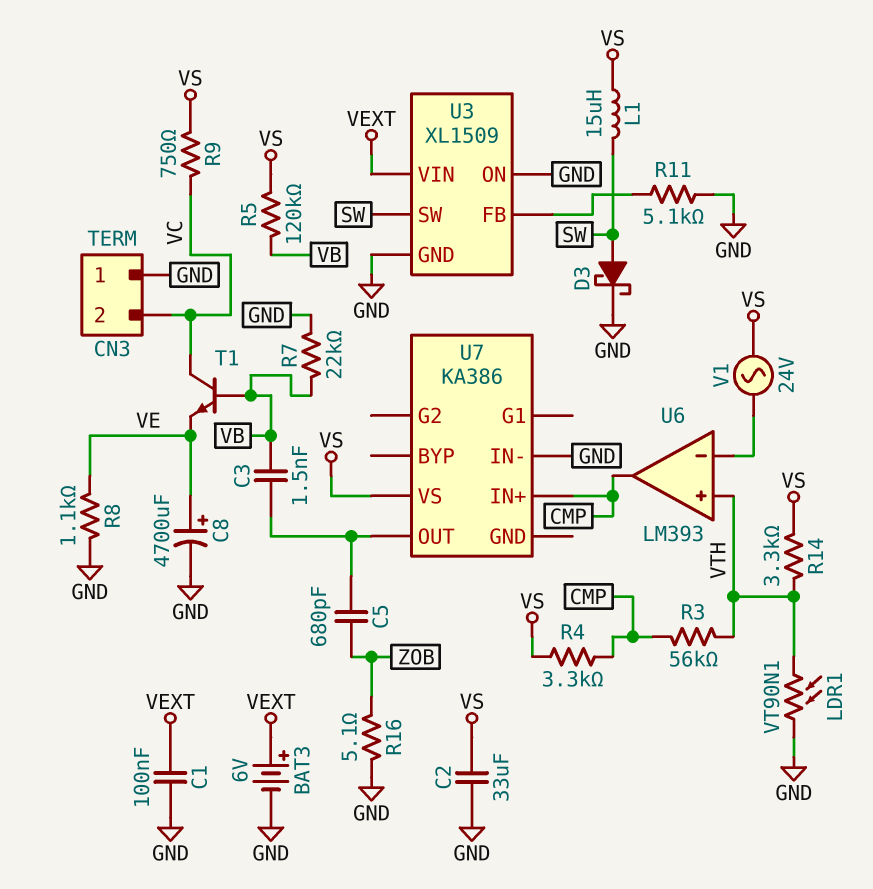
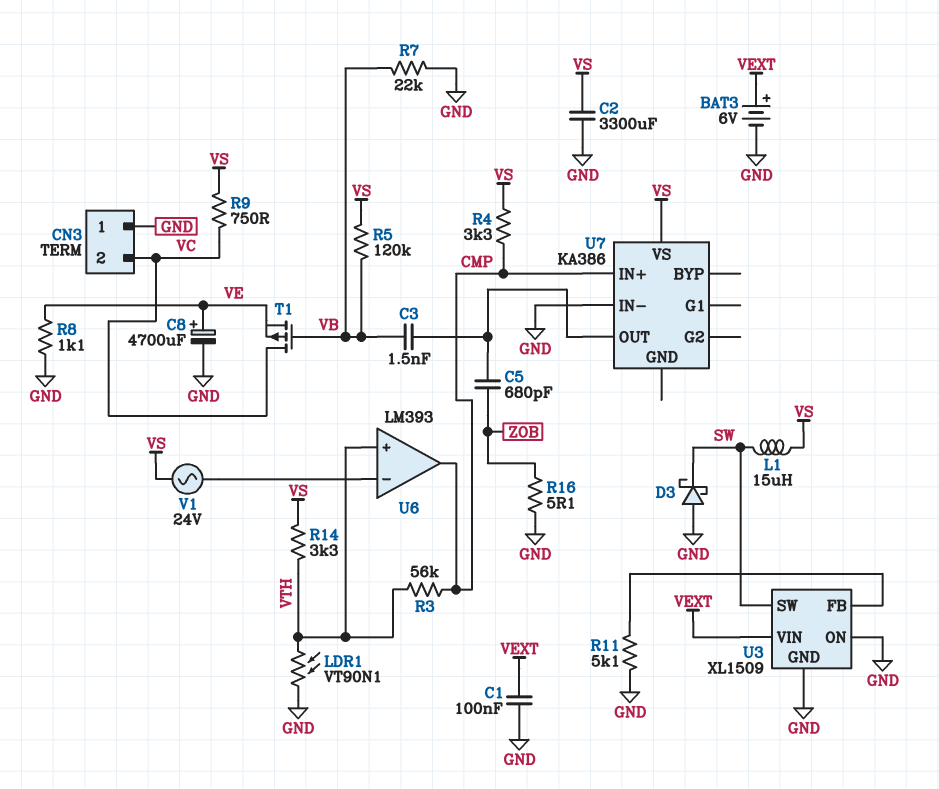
C2: 33uF (GND, VS) -> 3300uF (GND, VS)
D3: schottky (A SW, K GND) -> schottky (A GND, K SW)
T1: NPN (B VB, C VC, E VE) -> PMOS (G VB, D VC, S VE)

